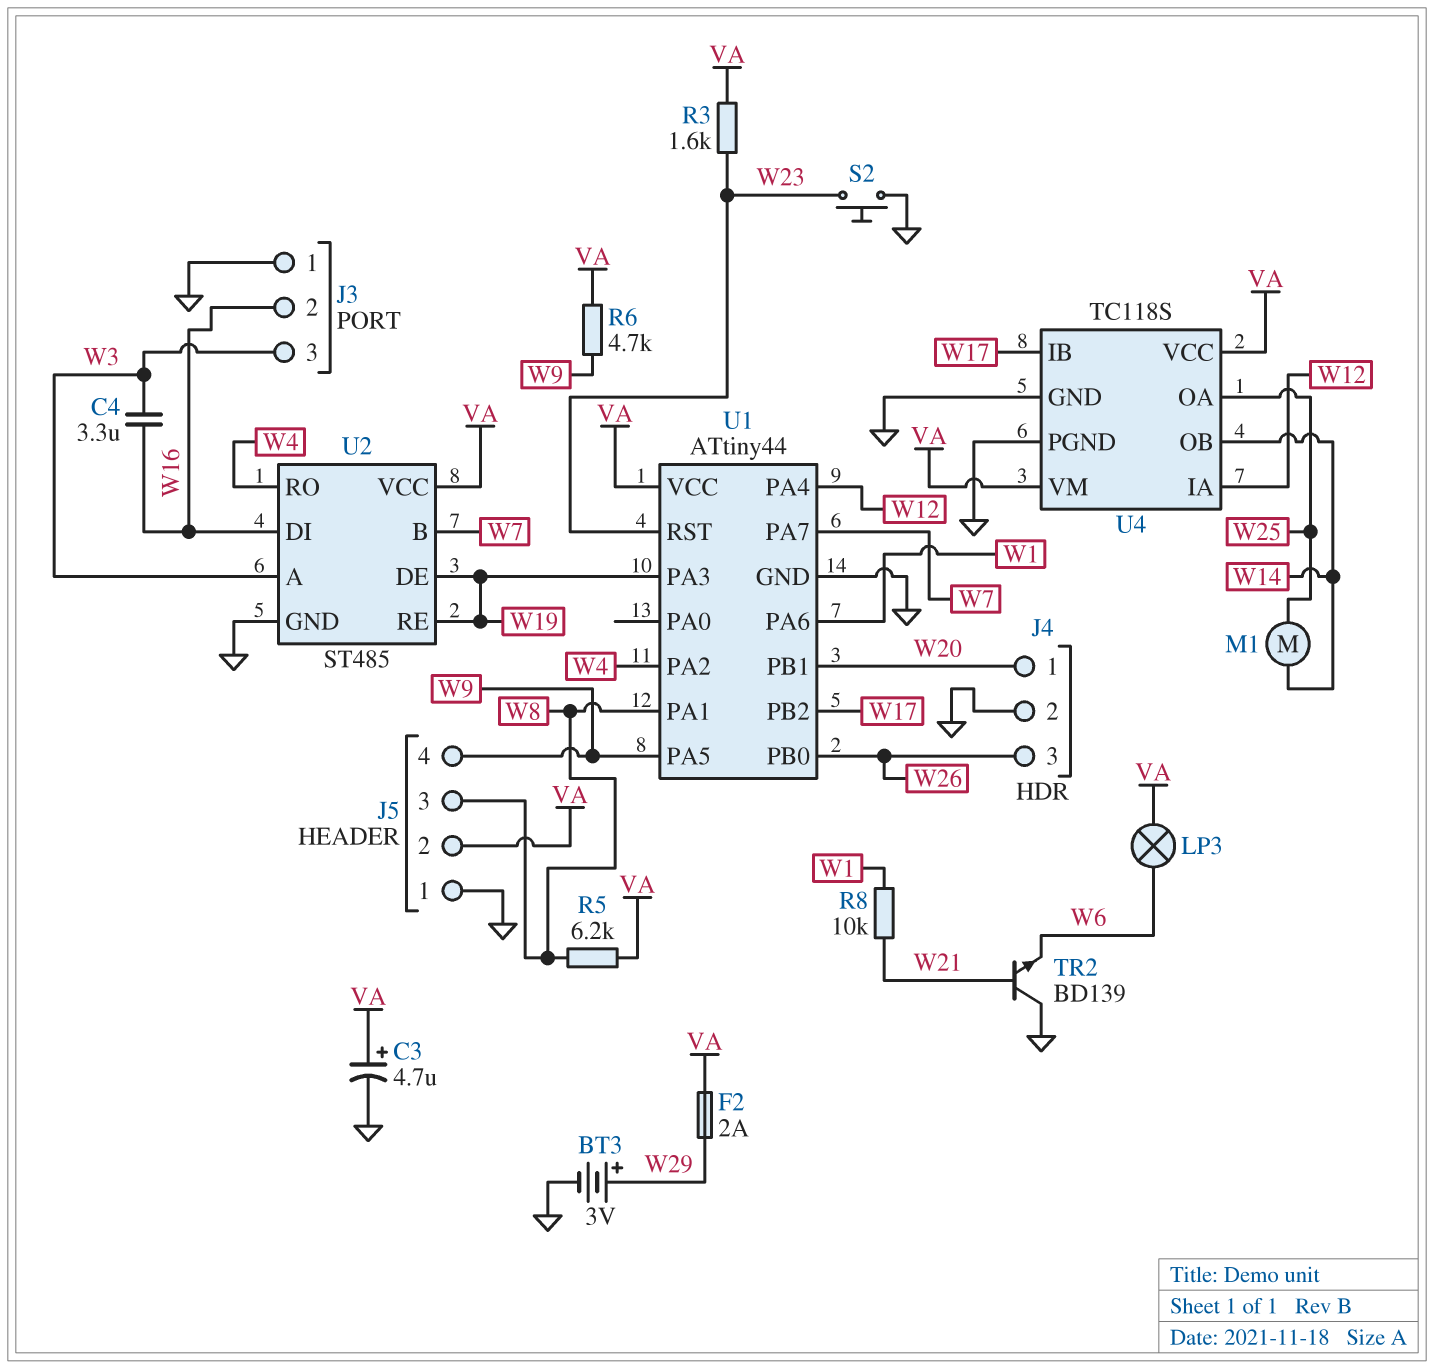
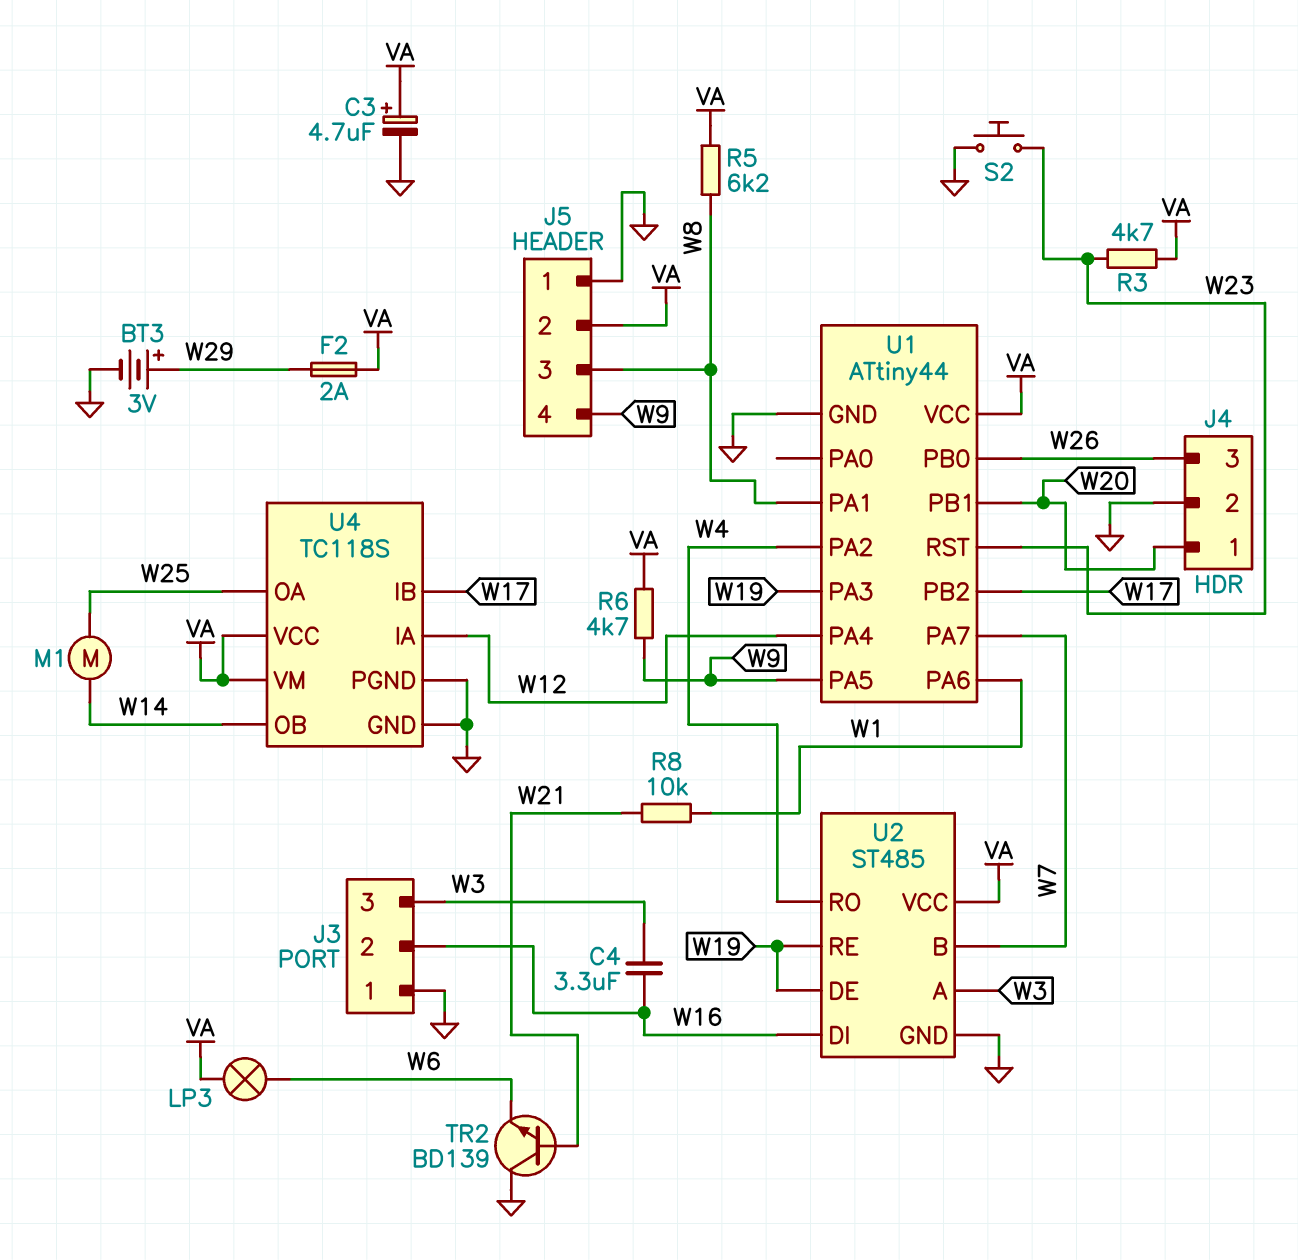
R3: 1.6k (VA, W23) -> 4.7k (VA, W23)

